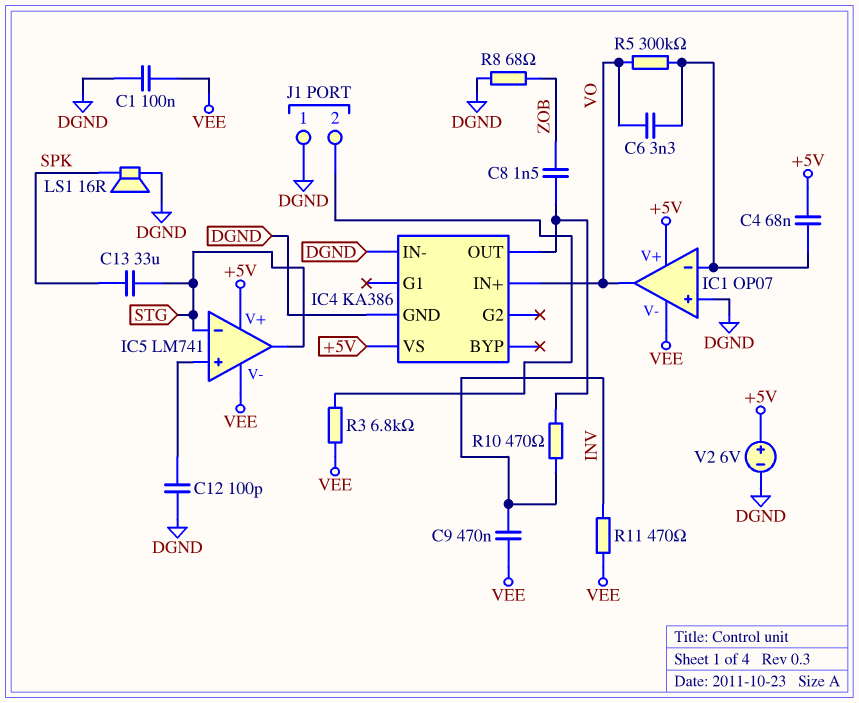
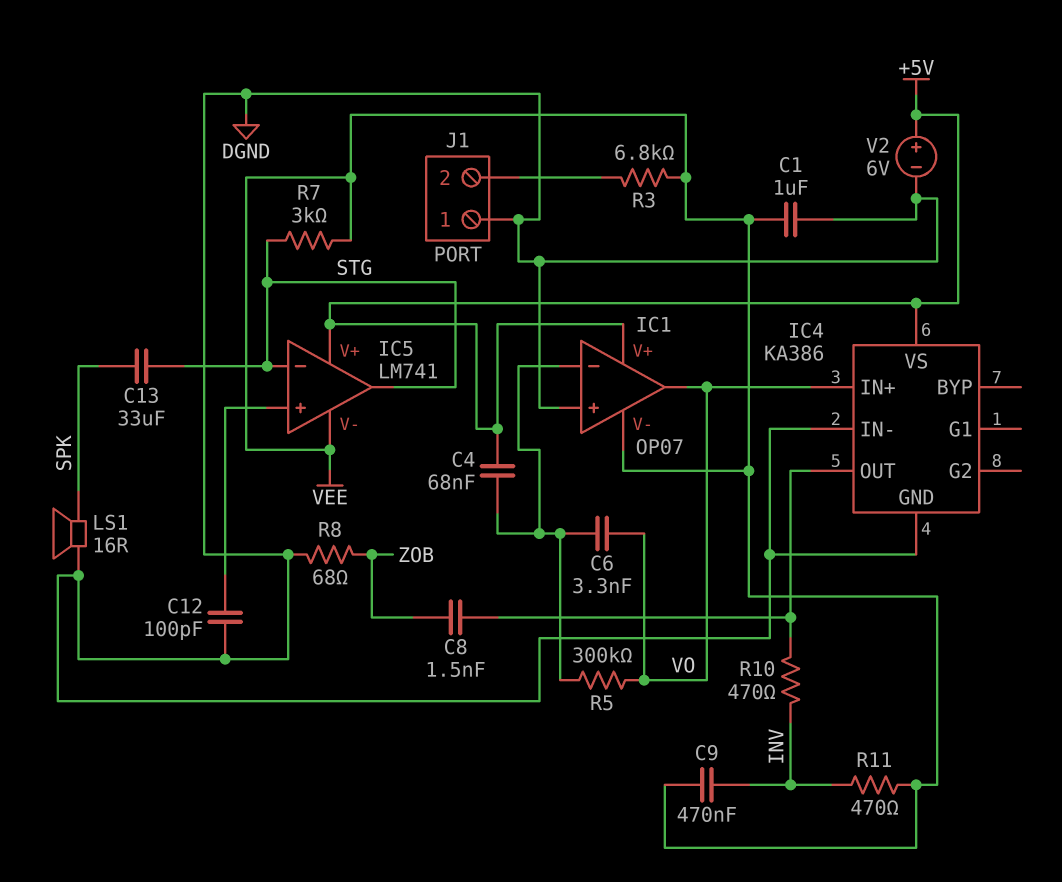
C1: 100nF (DGND, VEE) -> 1uF (DGND, VEE)
R7: none -> 3k (STG, VEE)

